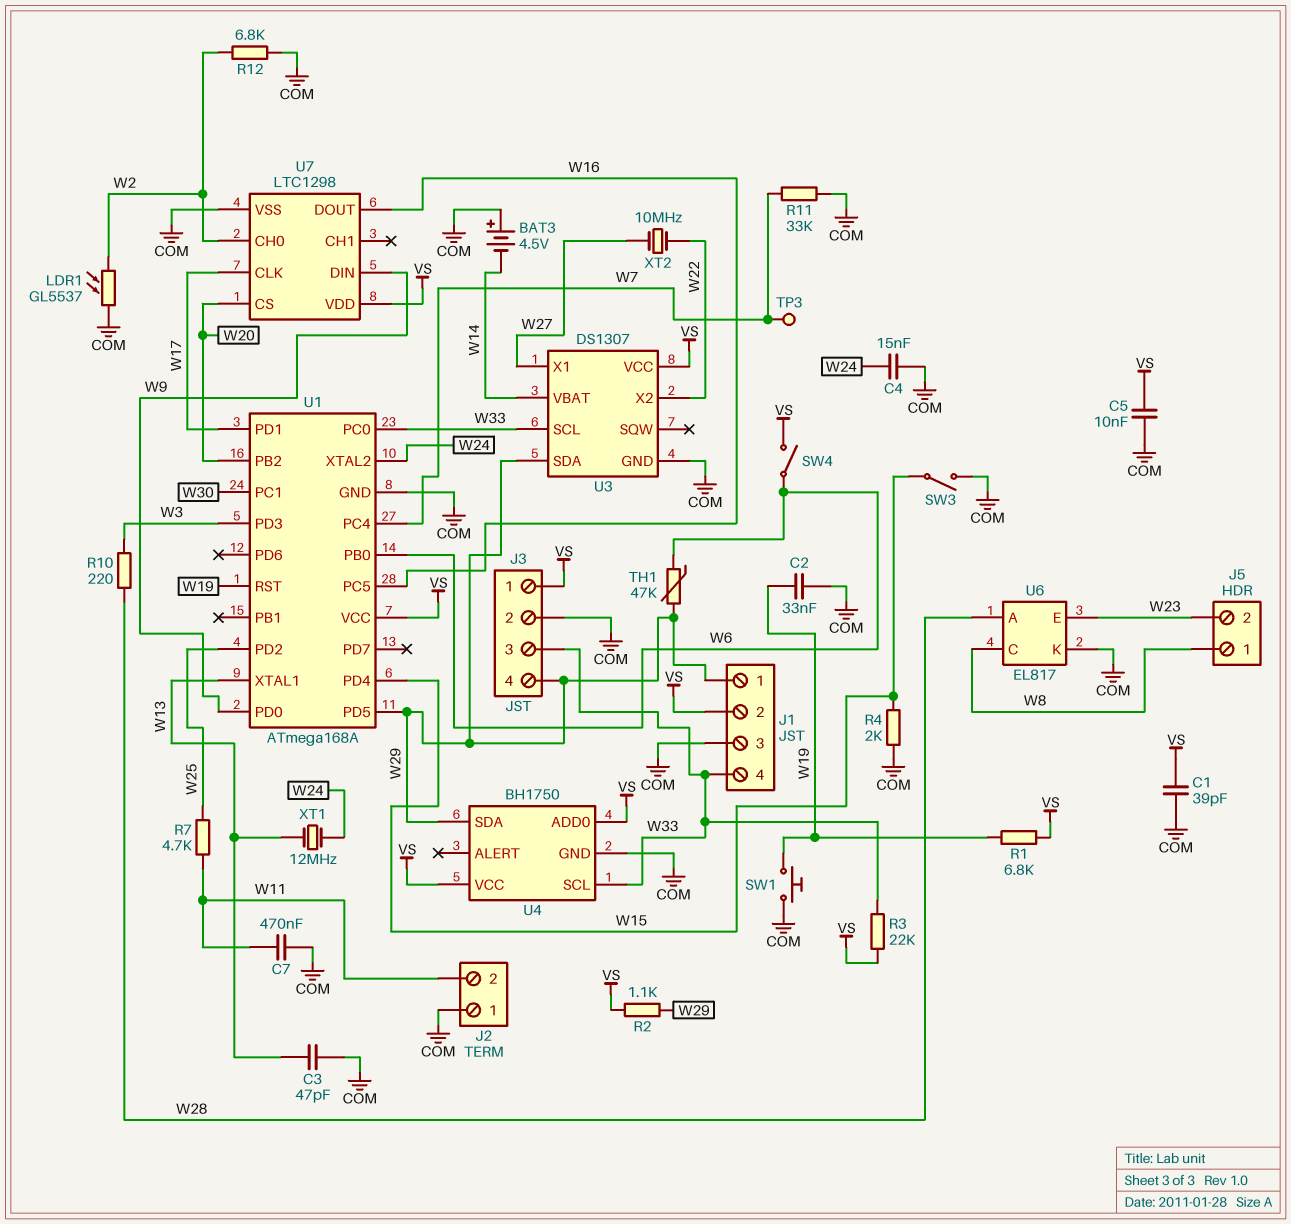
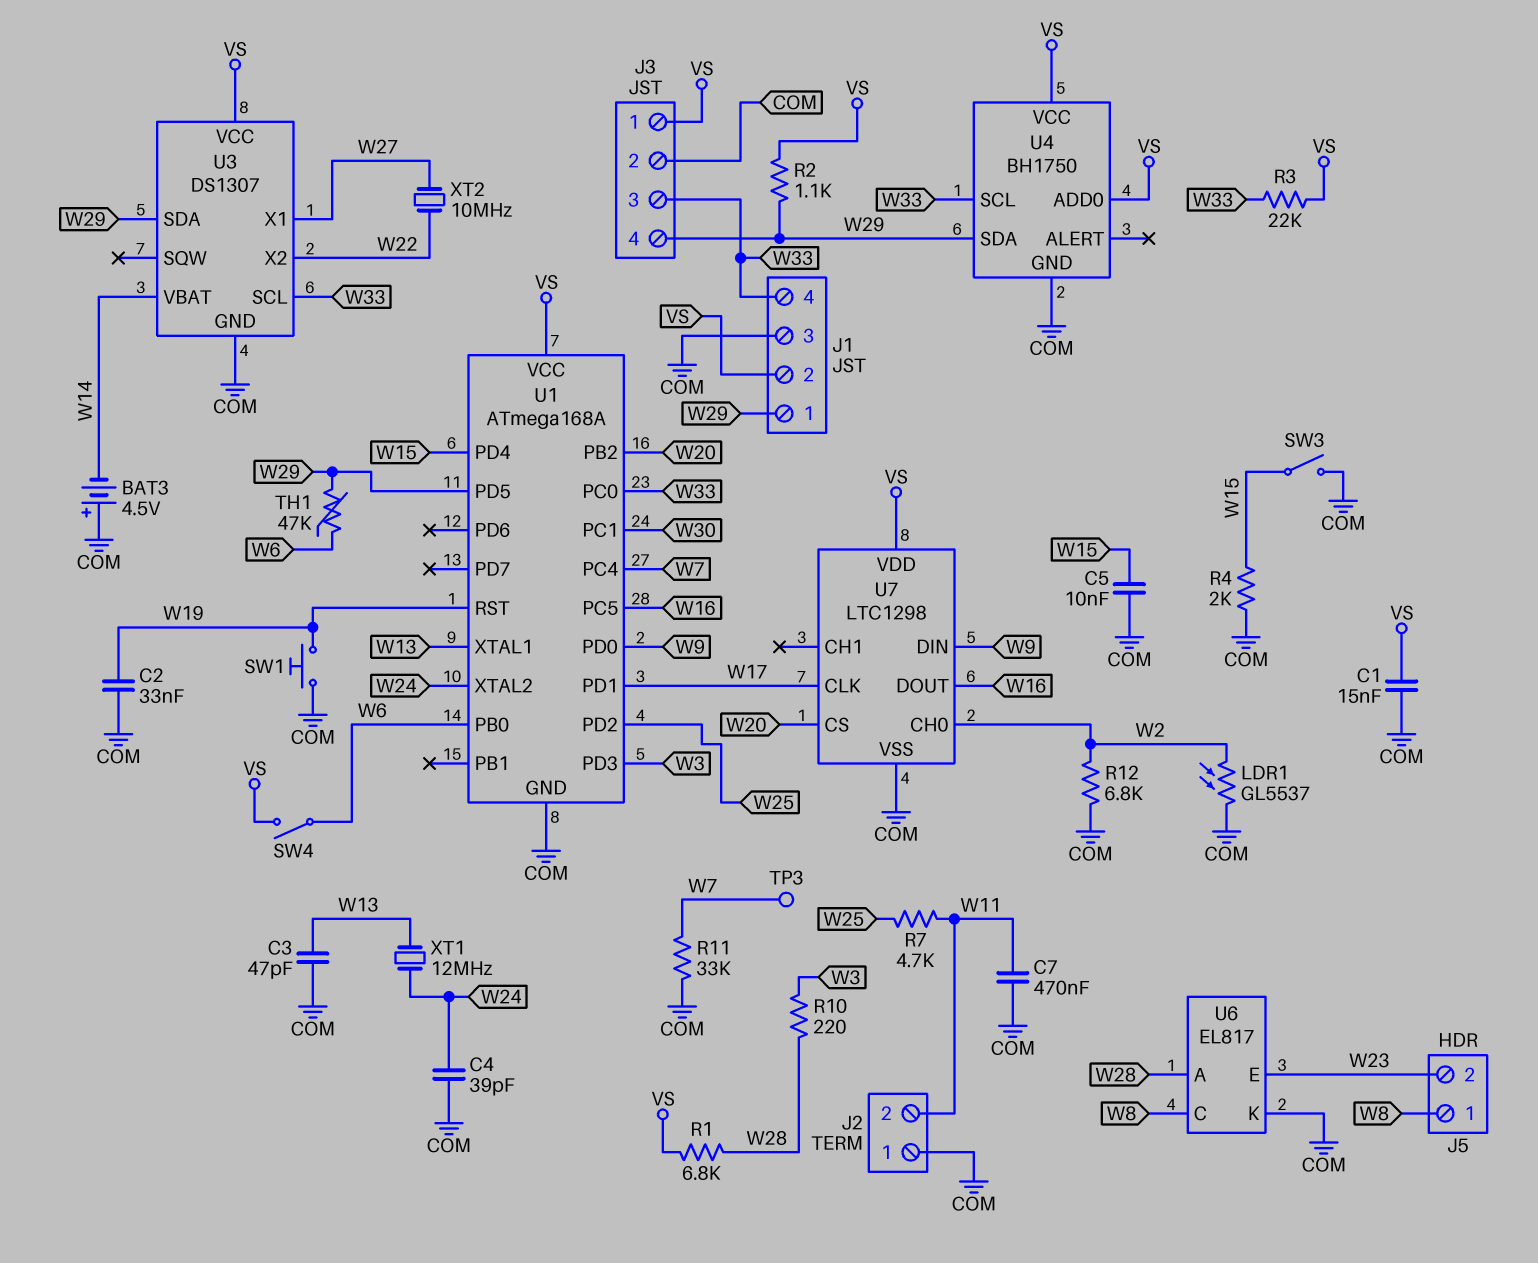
C1: 39pF (COM, VS) -> 15nF (COM, VS)
C4: 15nF (COM, W24) -> 39pF (COM, W24)
C5: 10nF (COM, VS) -> 10nF (COM, W15)
R1: 6.8k (VS, W19) -> 6.8k (VS, W28)

